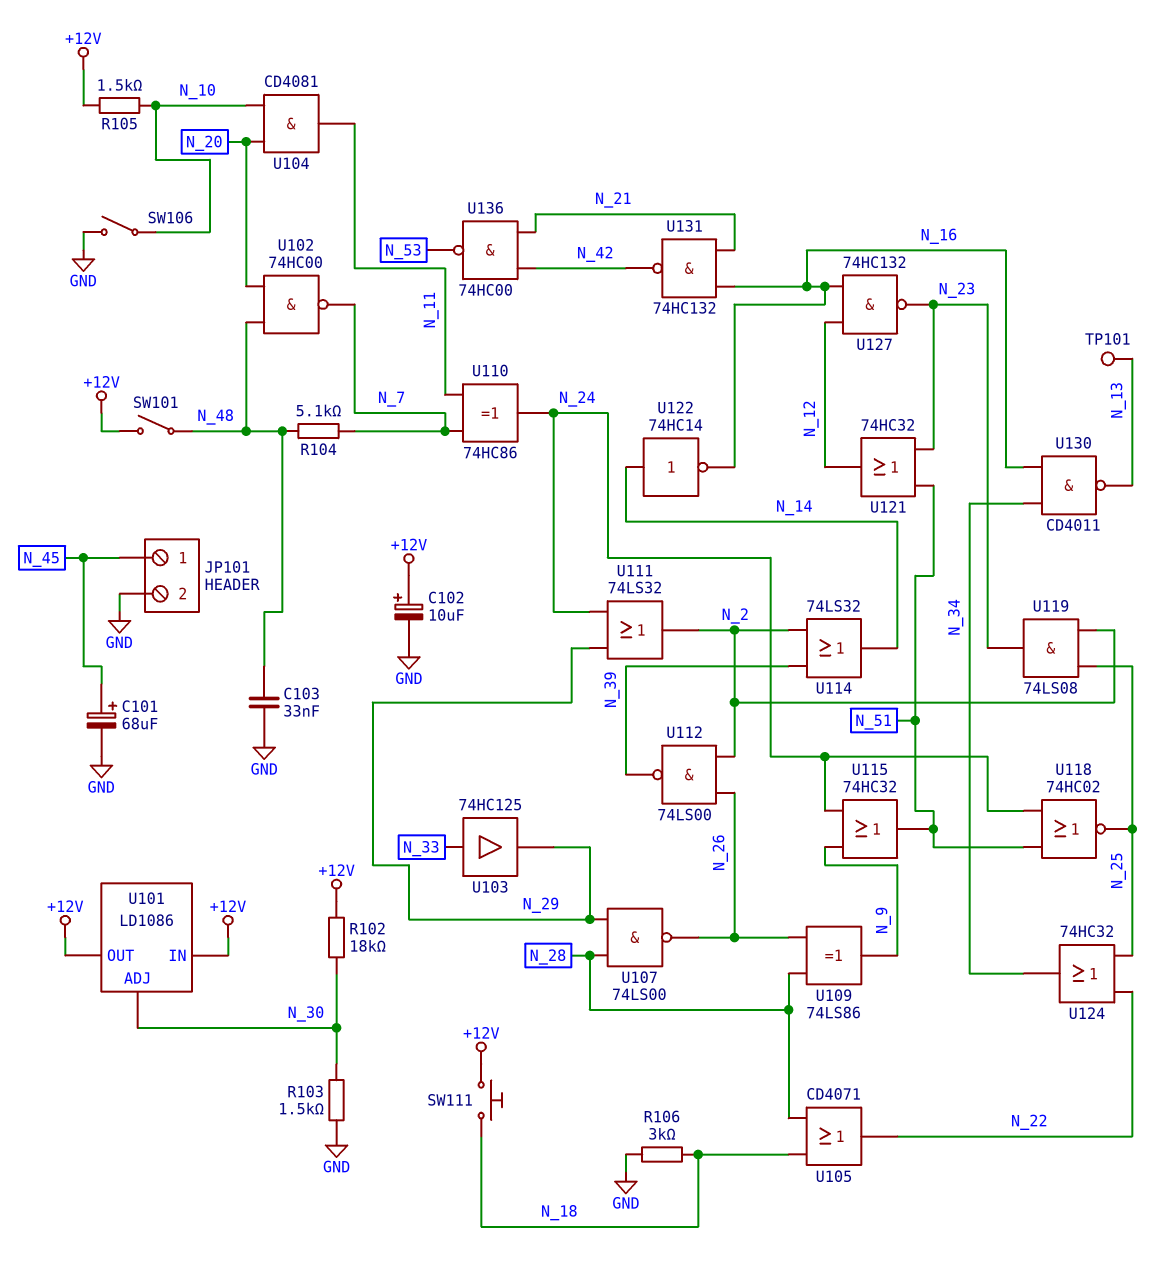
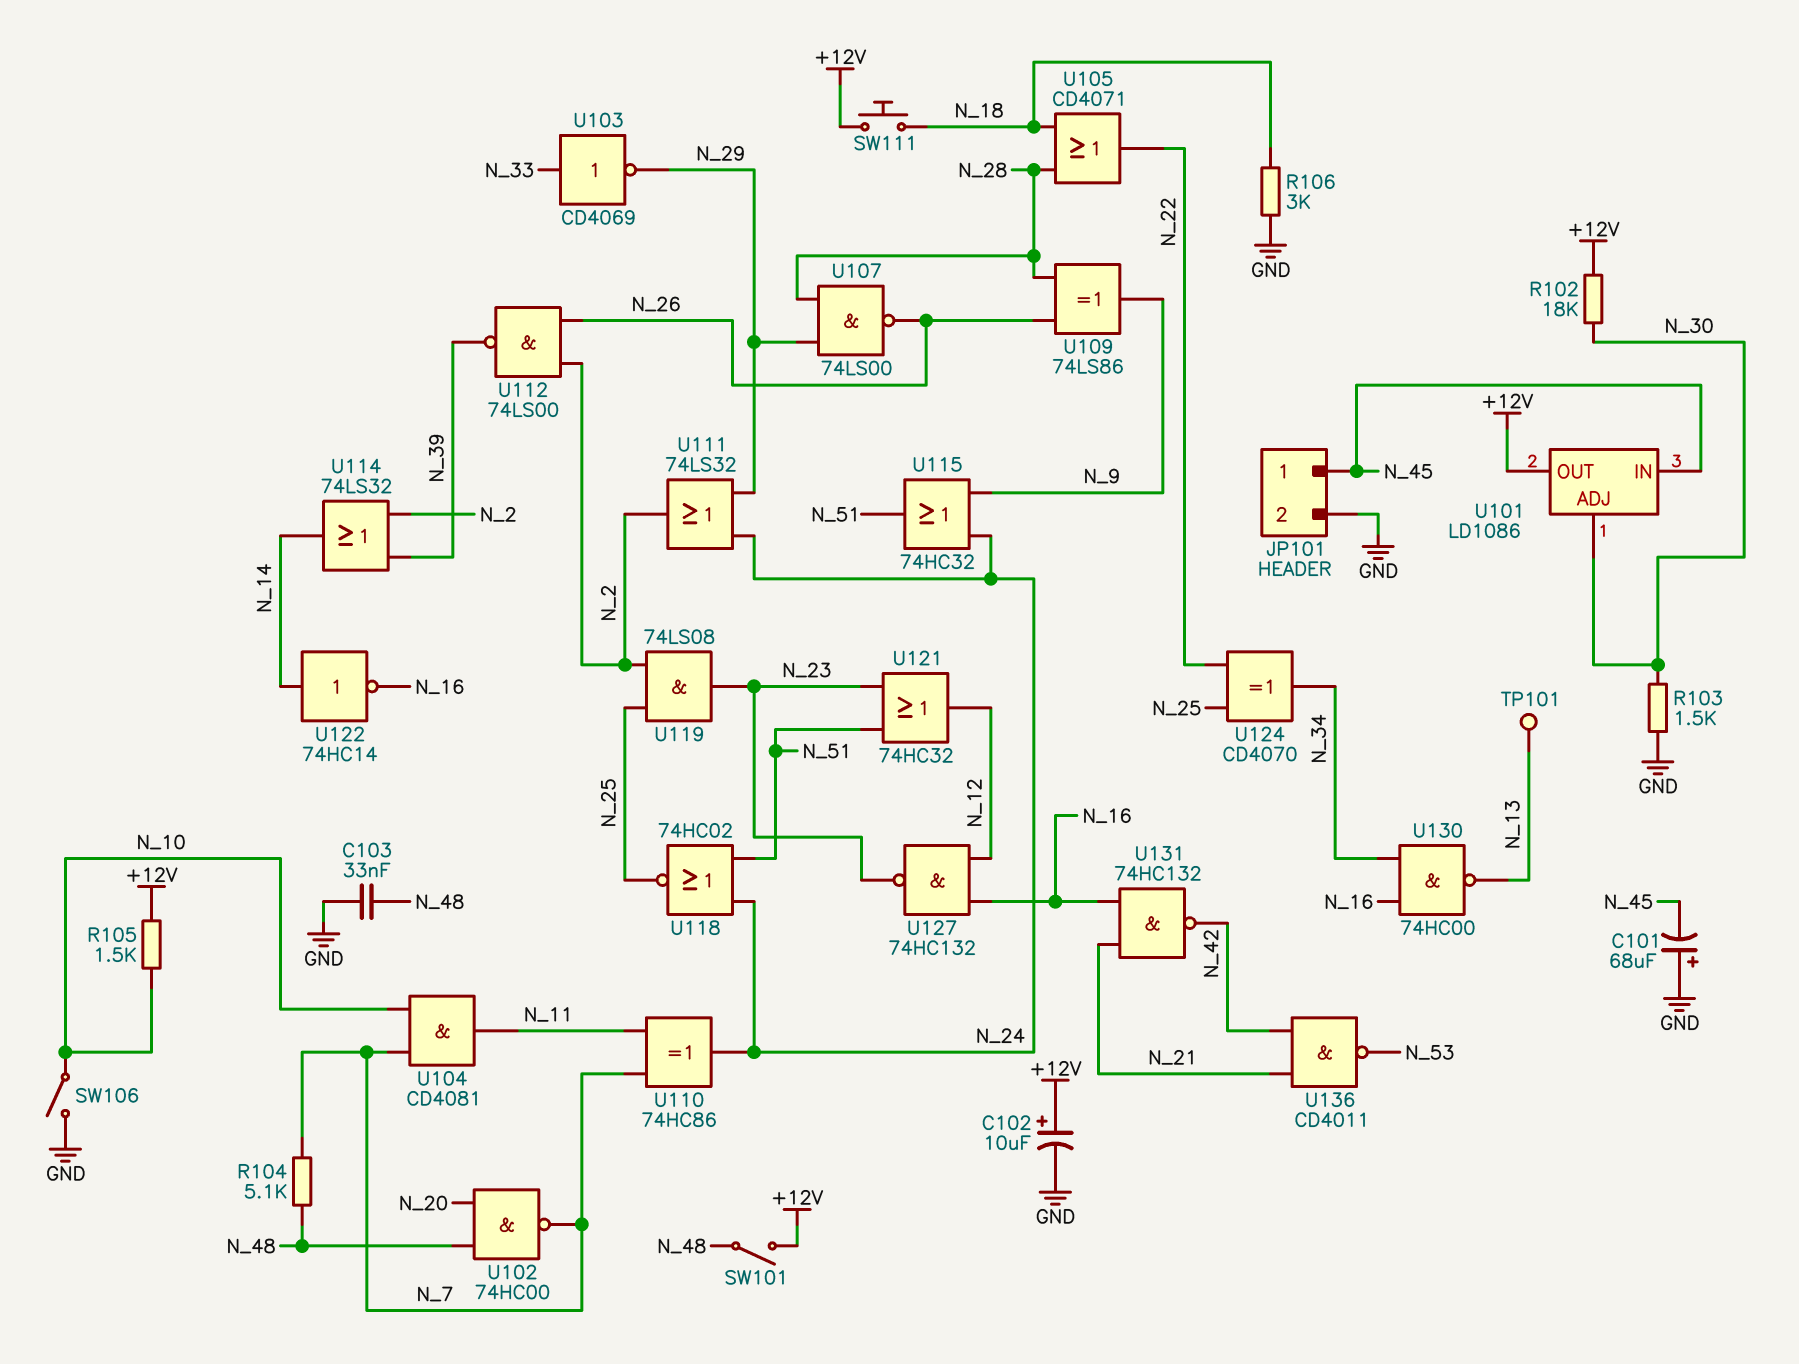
C101: 68uF (plus N_45, minus GND) -> 68uF (plus GND, minus N_45)
U101 pin IN: +12V -> N_45
U103: buffer 74HC125 (in N_33, out N_29) -> NOT CD4069 (in N_33, out N_29)
U104: AND CD4081 (in N_10, in N_20, out N_11) -> AND CD4081 (in N_7, in N_10, out N_11)
U124: OR 74HC32 (in N_22, in N_25, out N_34) -> XOR CD4070 (in N_22, in N_25, out N_34)
U130: NAND CD4011 (in N_16, in N_34, out N_13) -> NAND 74HC00 (in N_16, in N_34, out N_13)
U136: NAND 74HC00 (in N_21, in N_42, out N_53) -> NAND CD4011 (in N_21, in N_42, out N_53)

